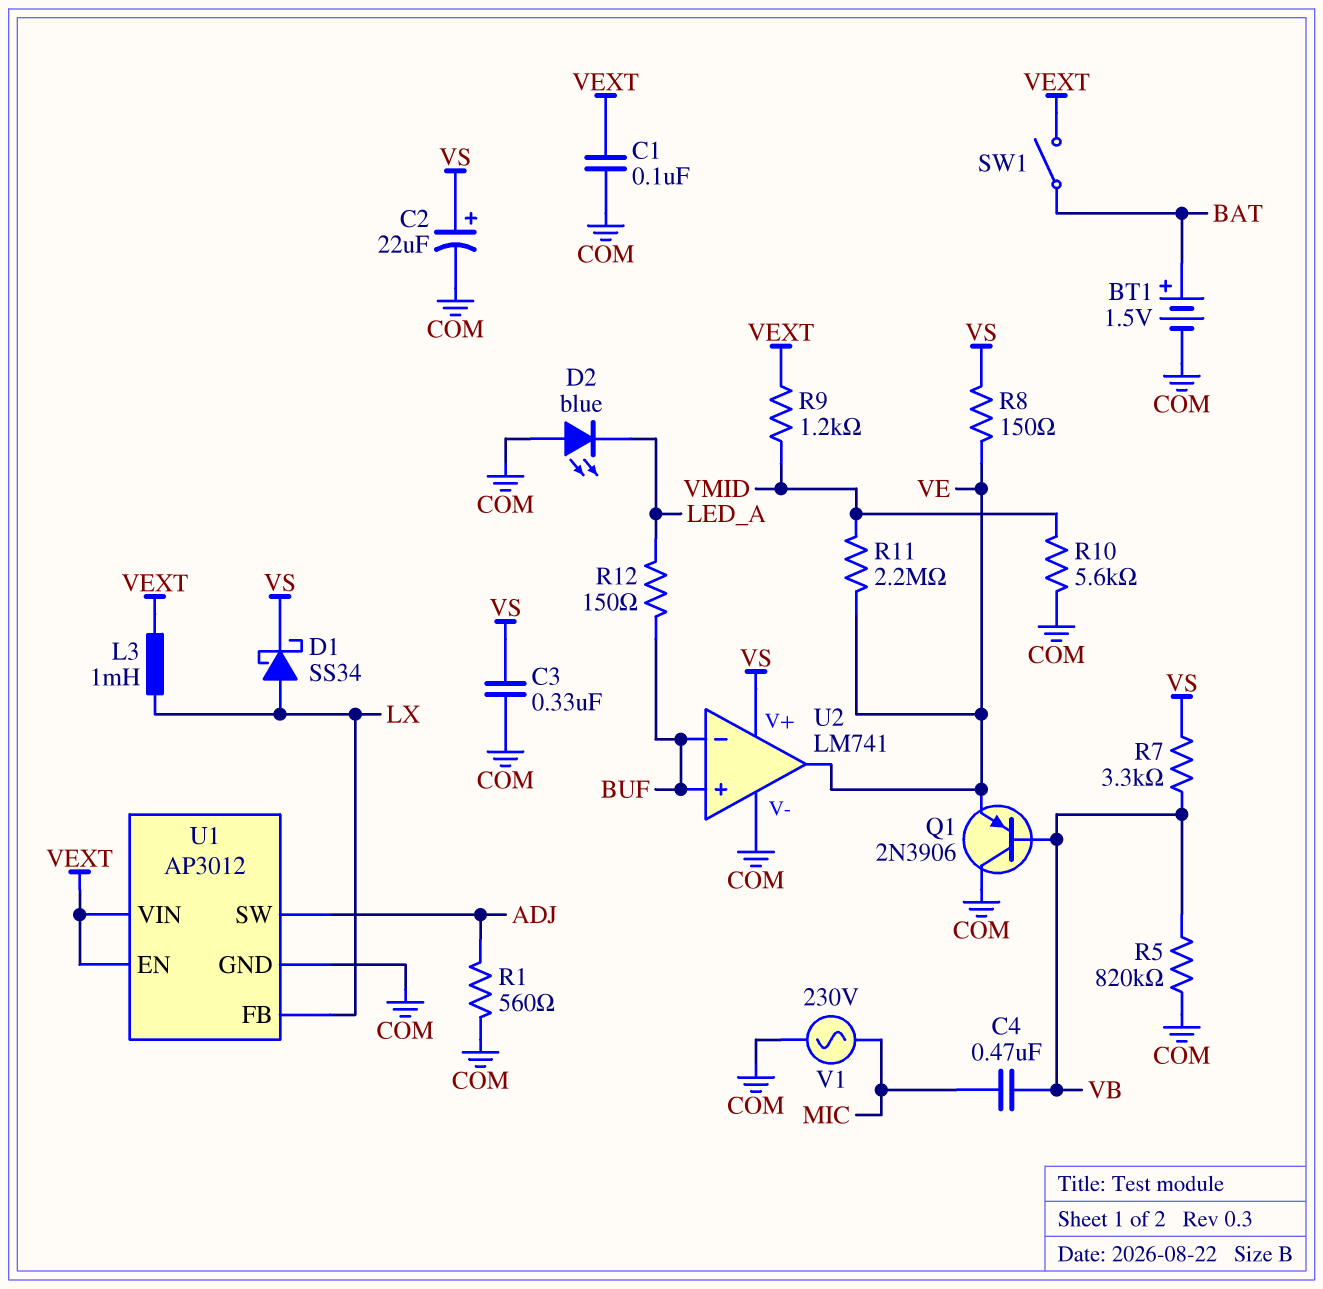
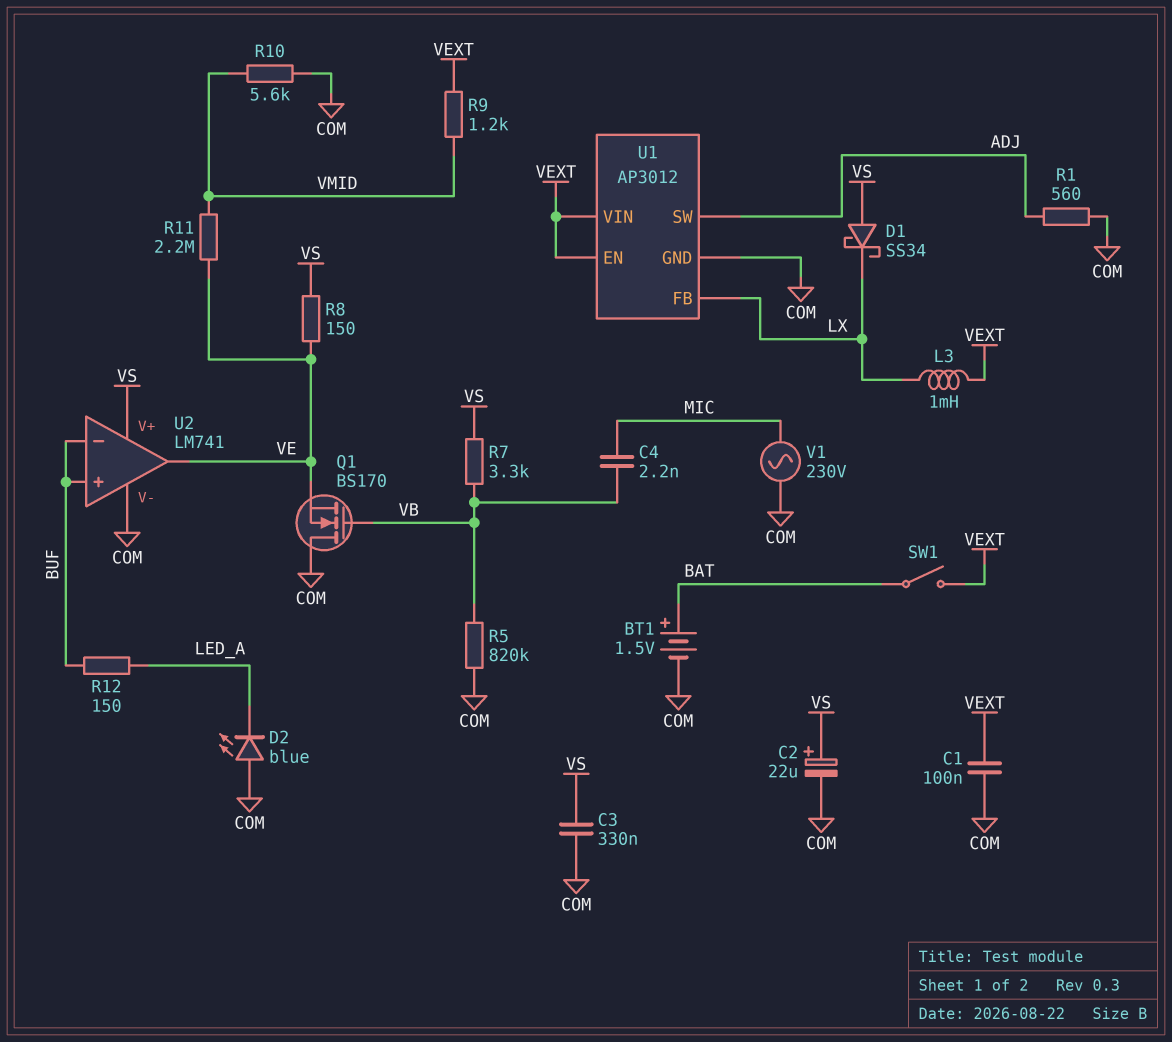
C4: 470nF (MIC, VB) -> 2.2nF (MIC, VB)
D1: schottky SS34 (A LX, K VS) -> schottky SS34 (A VS, K LX)
Q1: PNP 2N3906 (B VB, C COM, E VE) -> NMOS BS170 (G VB, D COM, S VE)

